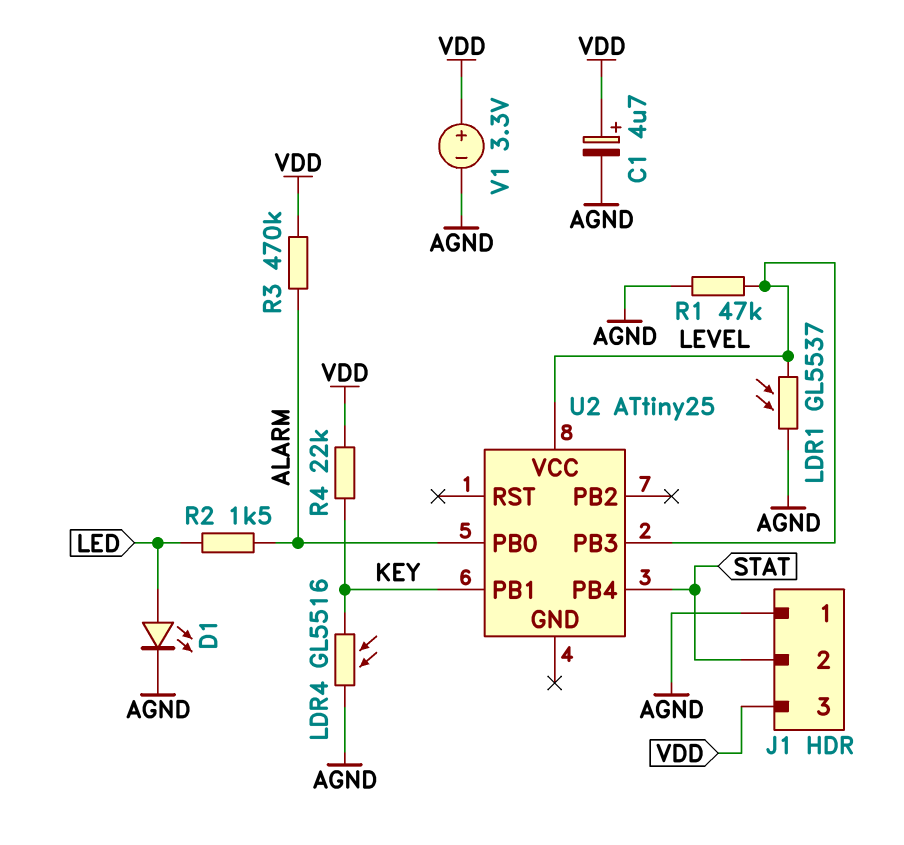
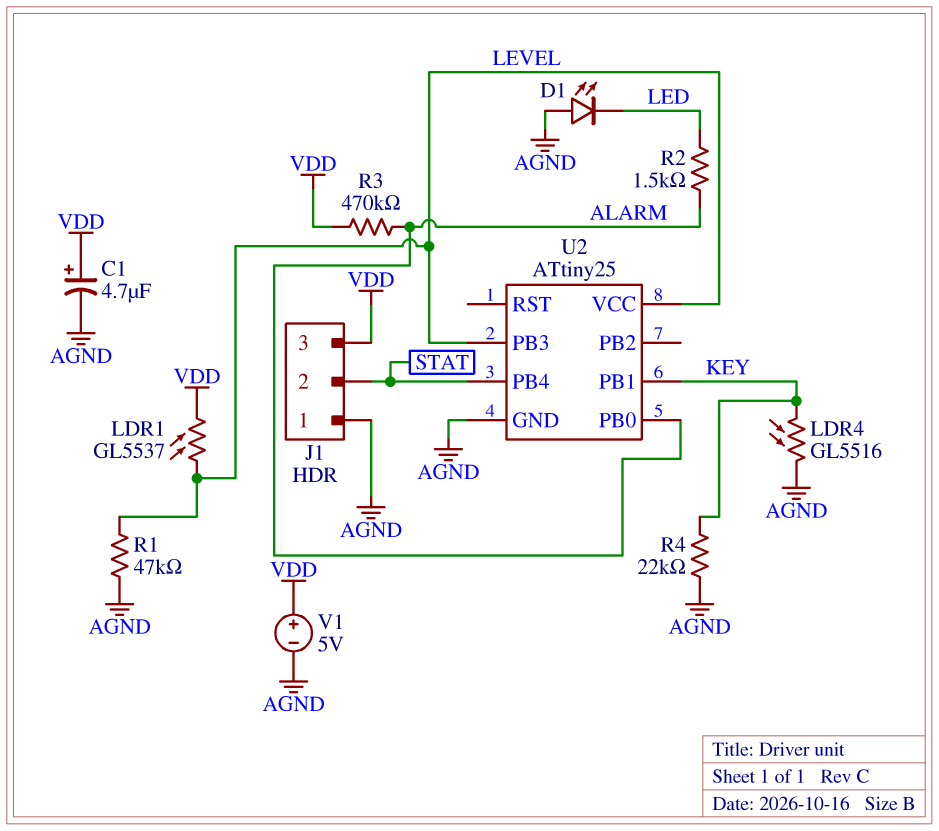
D1: LED (A LED, K AGND) -> LED (A AGND, K LED)
LDR1: GL5537 (AGND, LEVEL) -> GL5537 (LEVEL, VDD)
R4: 22k (KEY, VDD) -> 22k (AGND, KEY)
U2 pin GND: none -> AGND
V1: 3.3V (plus VDD, minus AGND) -> 5V (plus VDD, minus AGND)

